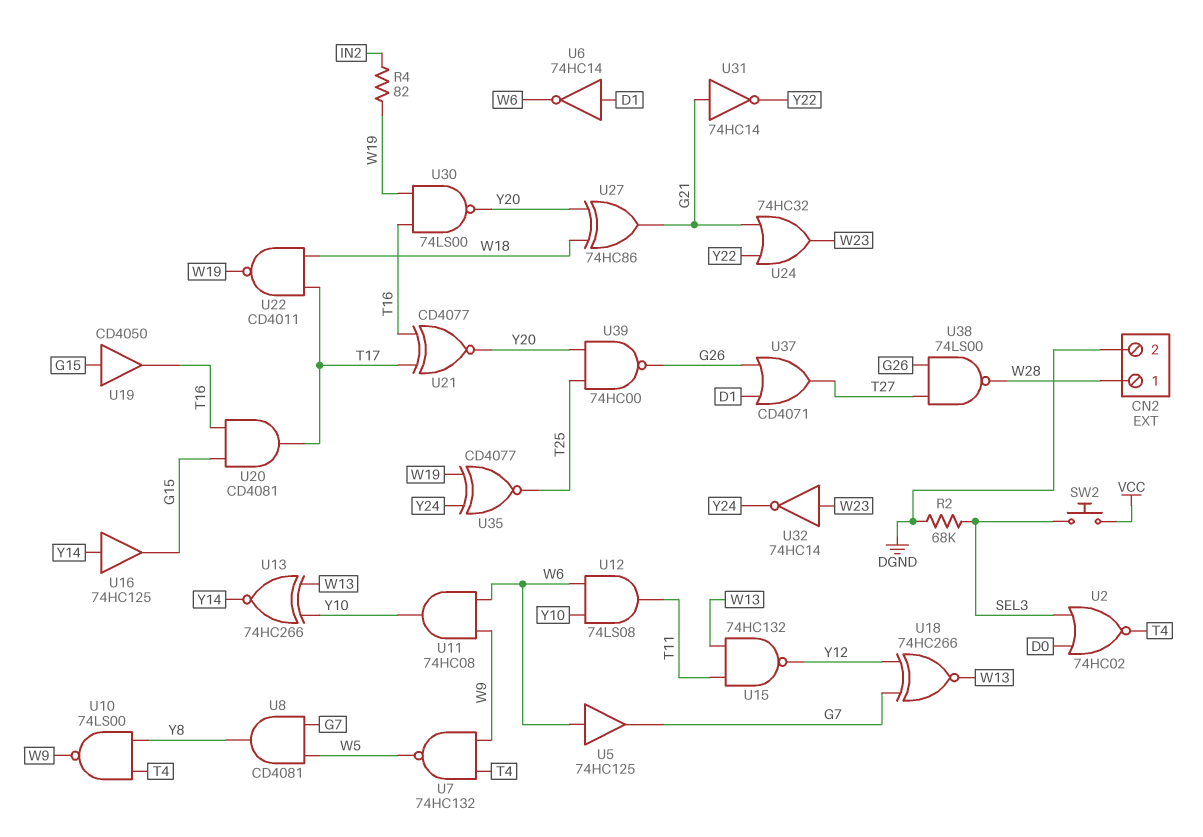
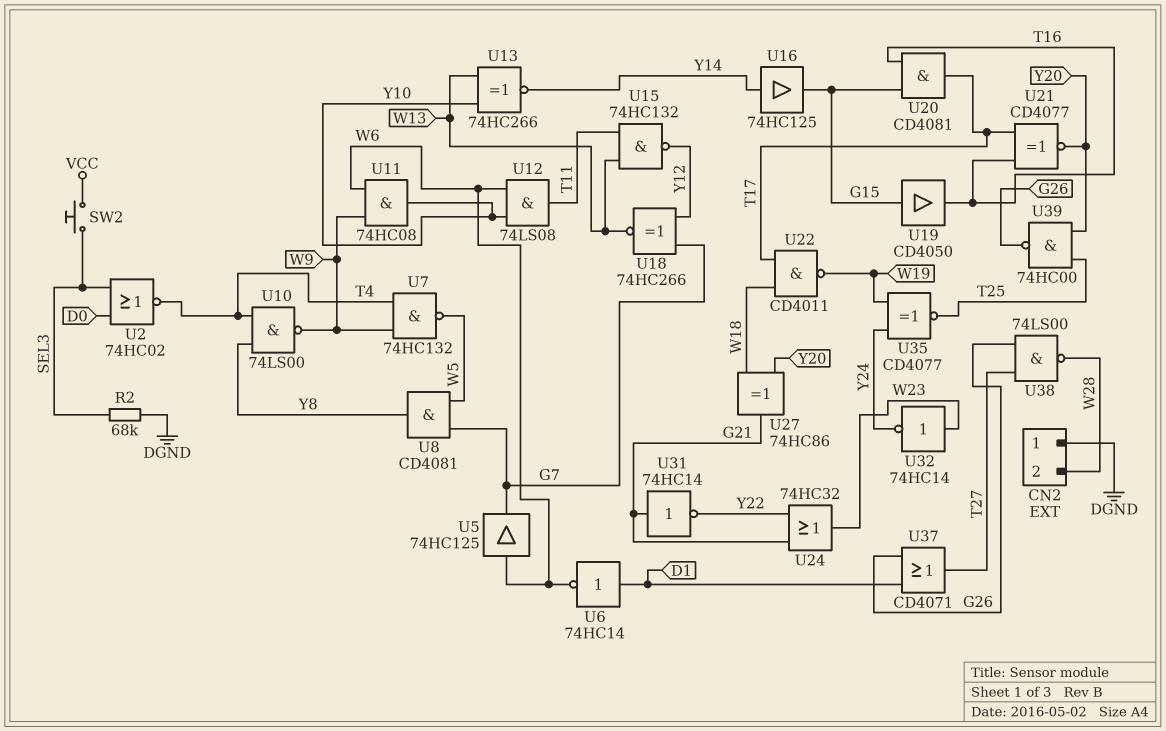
CN2 pin 1: W28 -> DGND
CN2 pin 2: DGND -> W28
R4: 82 (IN2, W19) -> none
U30: NAND 74LS00 (in T16, in W19, out Y20) -> none

